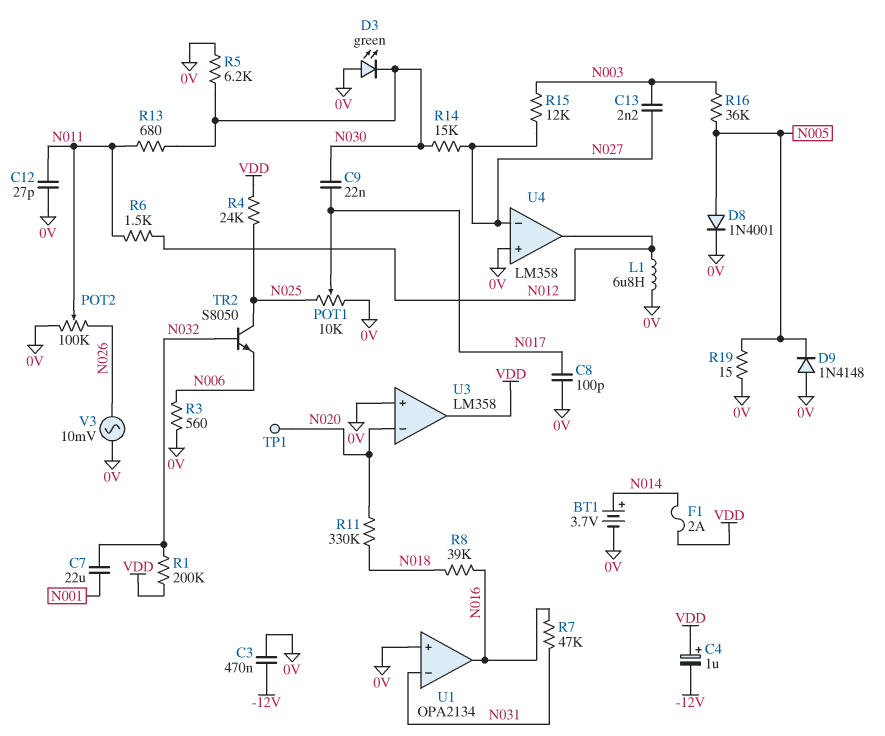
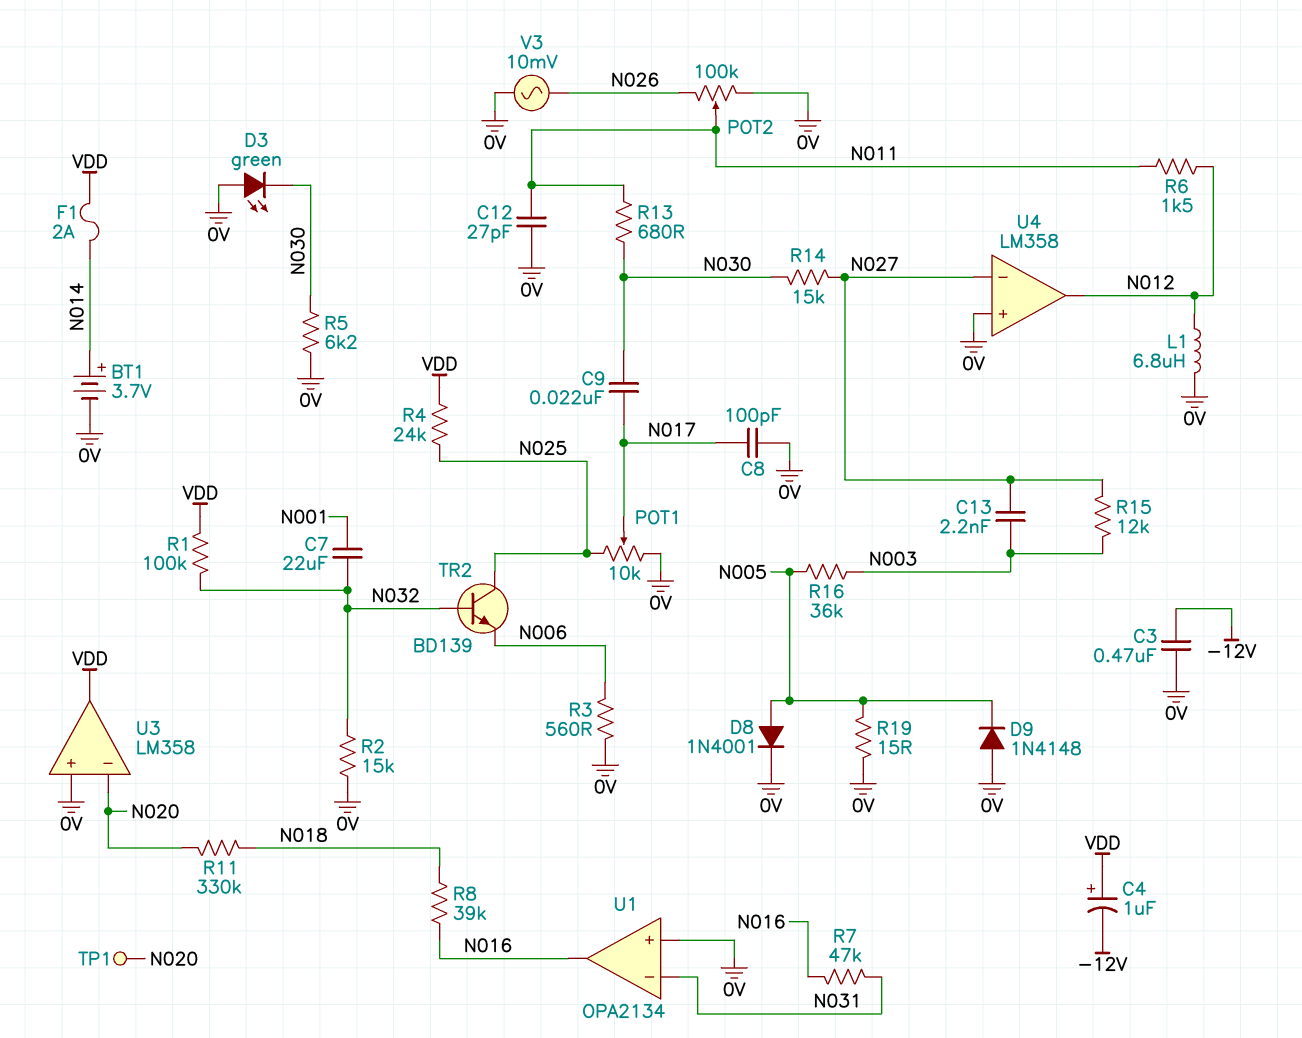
R1: 200k (N032, VDD) -> 100k (N032, VDD)
R2: none -> 15k (0V, N032)
TR2: NPN S8050 (B N032, C N025, E N006) -> NPN BD139 (B N032, C N025, E N006)

